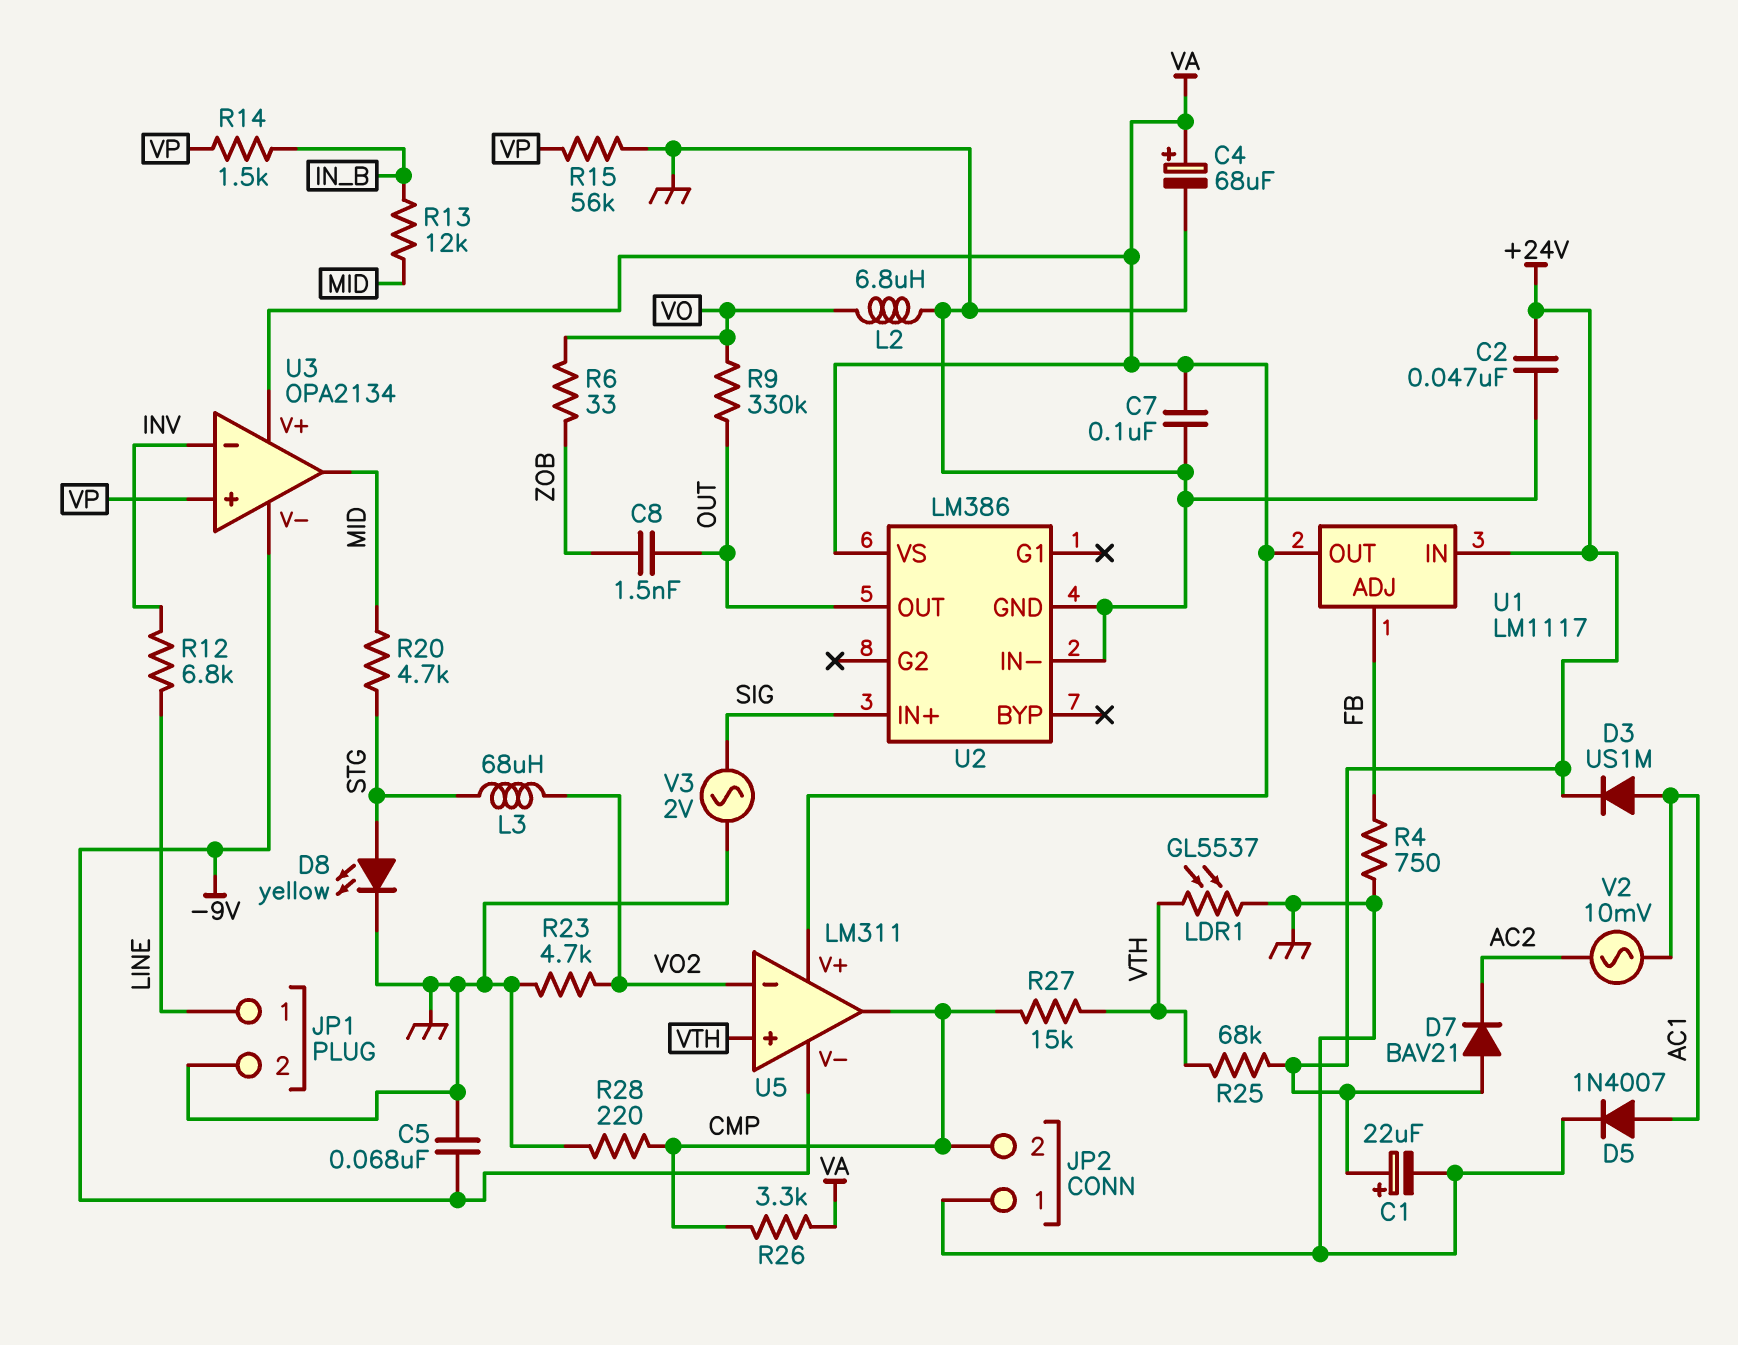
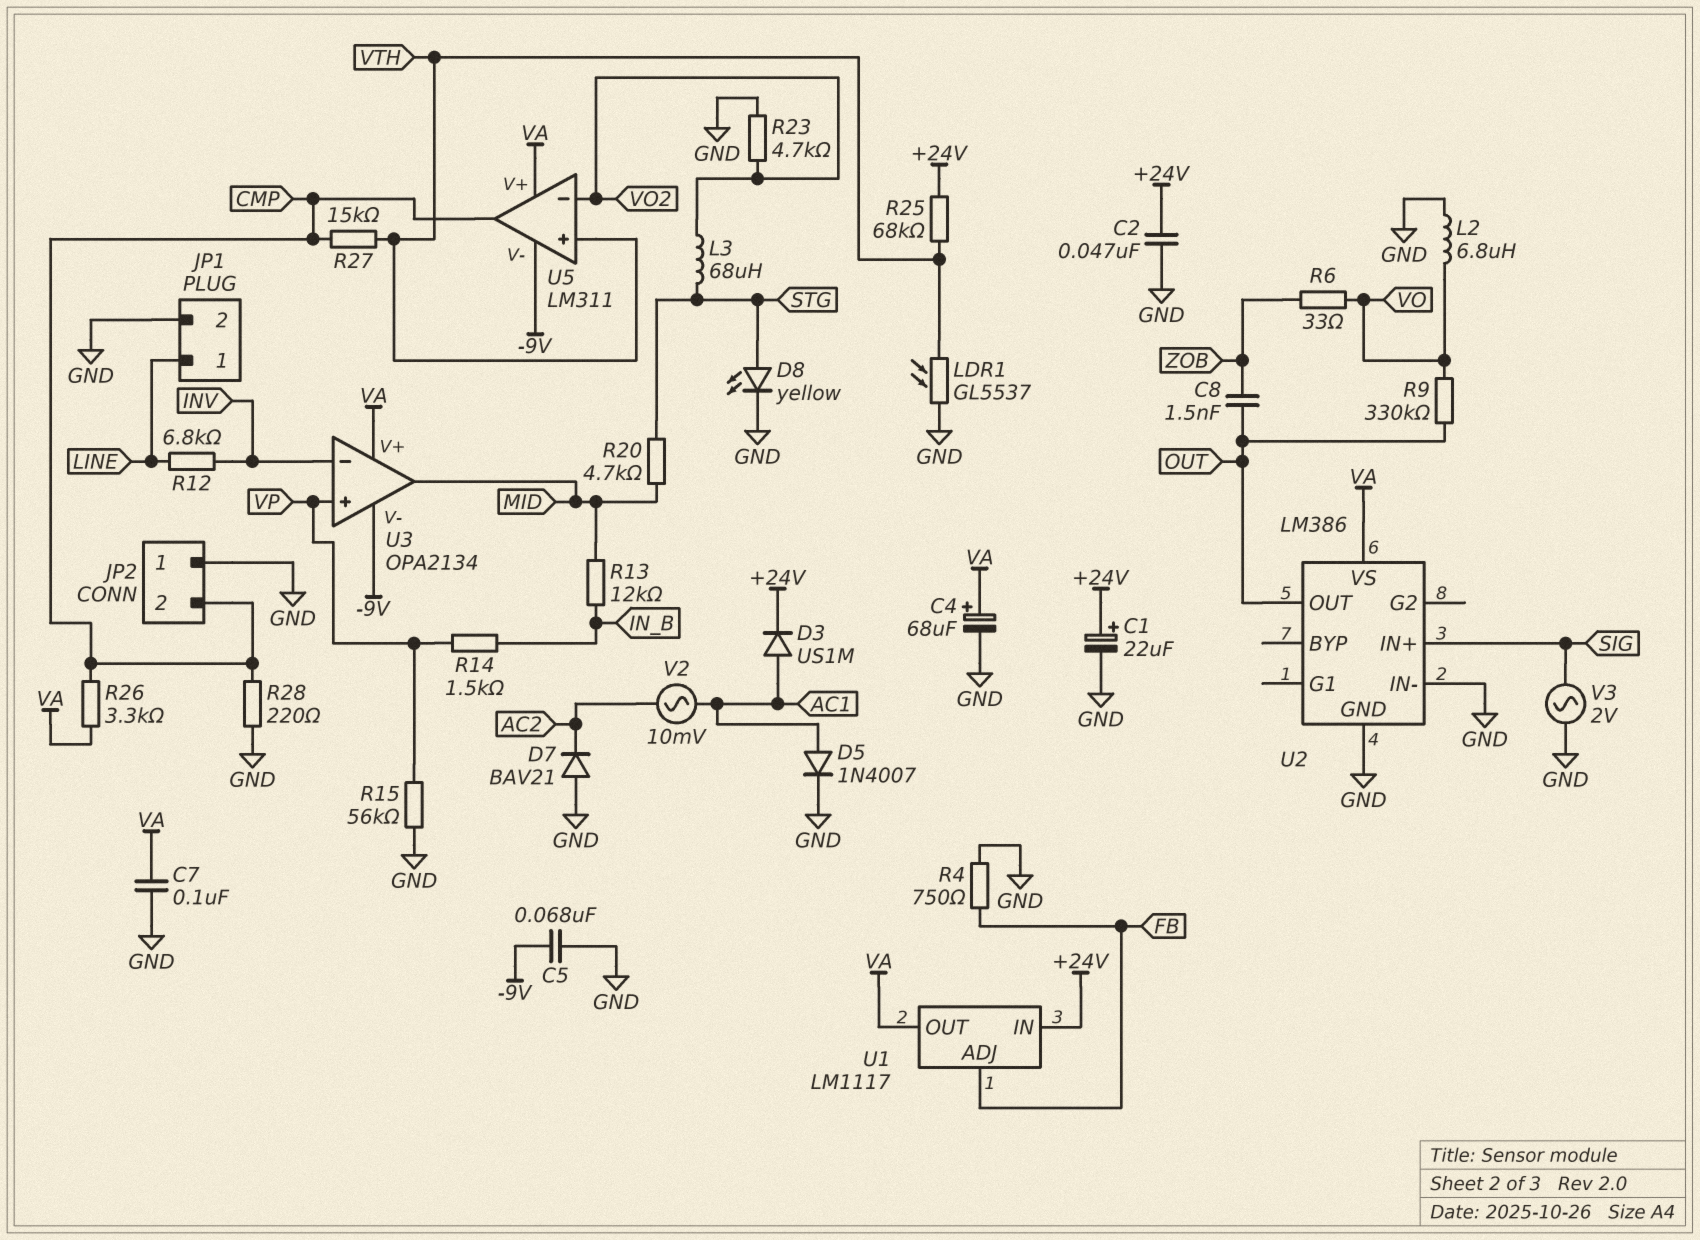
D7: diode BAV21 (A +24V, K AC2) -> diode BAV21 (A GND, K AC2)

